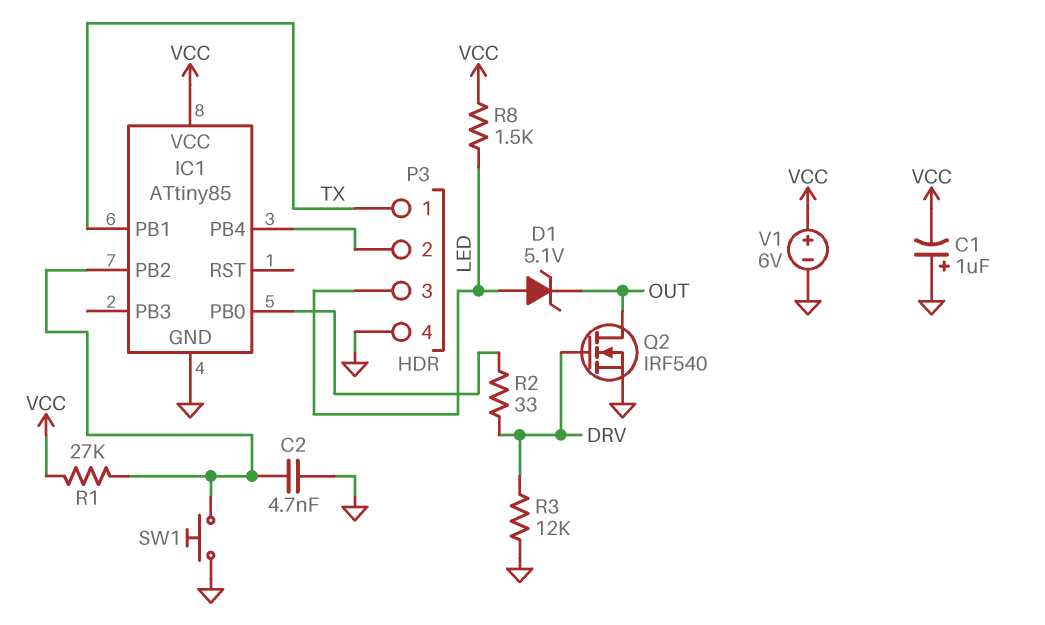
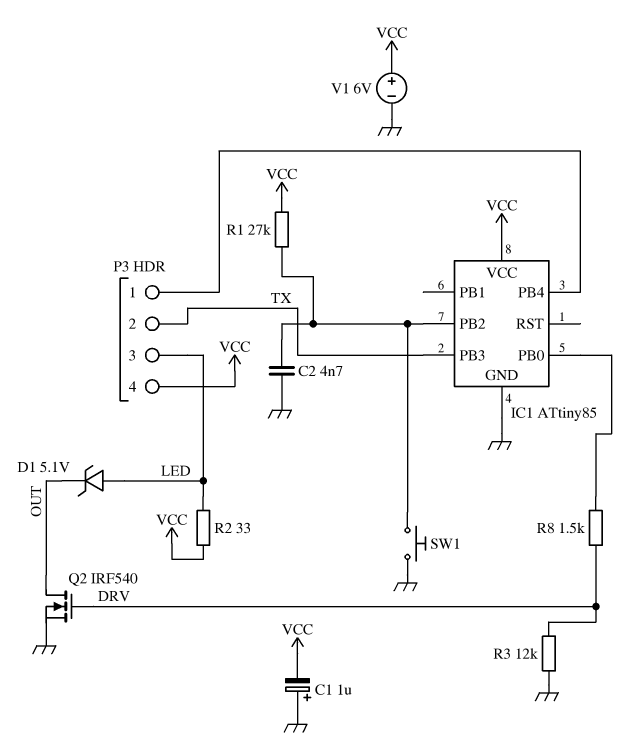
IC1 pin PB1: TX -> none
IC1 pin PB3: none -> TX
P3 pin 1: TX -> IC1/PB4
P3 pin 2: IC1/PB4 -> TX
P3 pin 4: GND -> VCC
R2: 33 (DRV, IC1/PB0) -> 33 (LED, VCC)
R8: 1.5k (LED, VCC) -> 1.5k (DRV, IC1/PB0)

